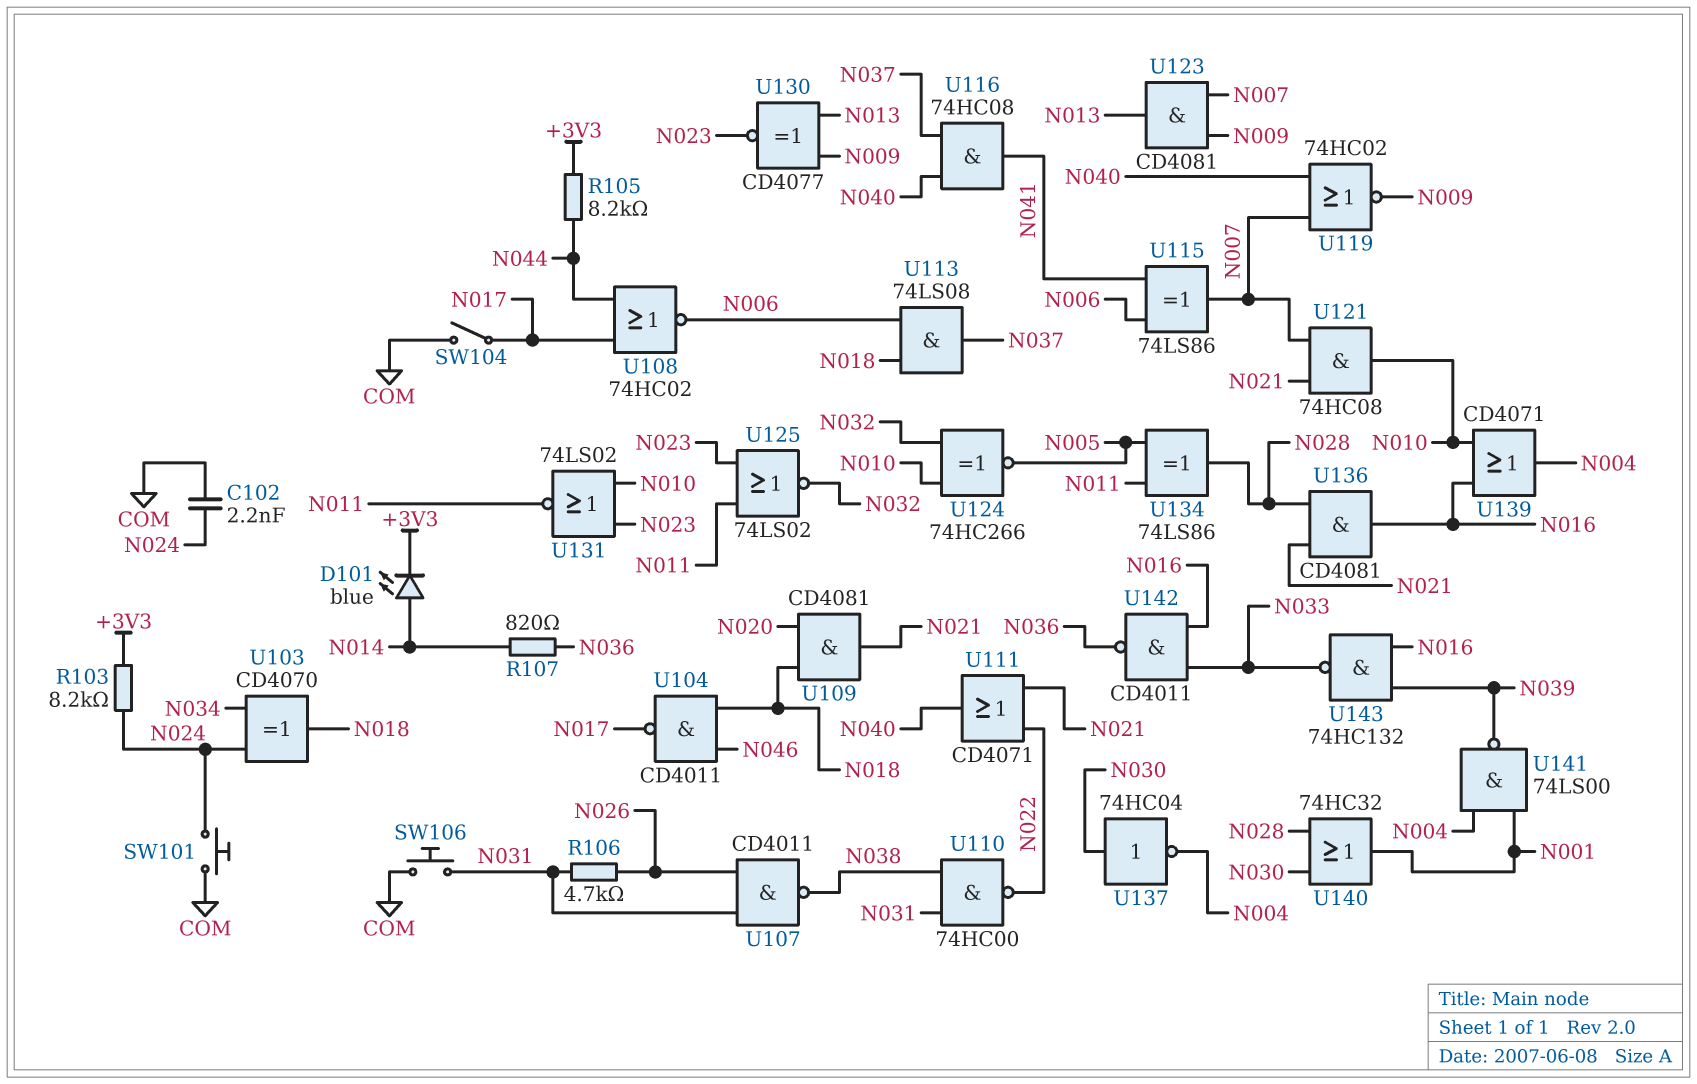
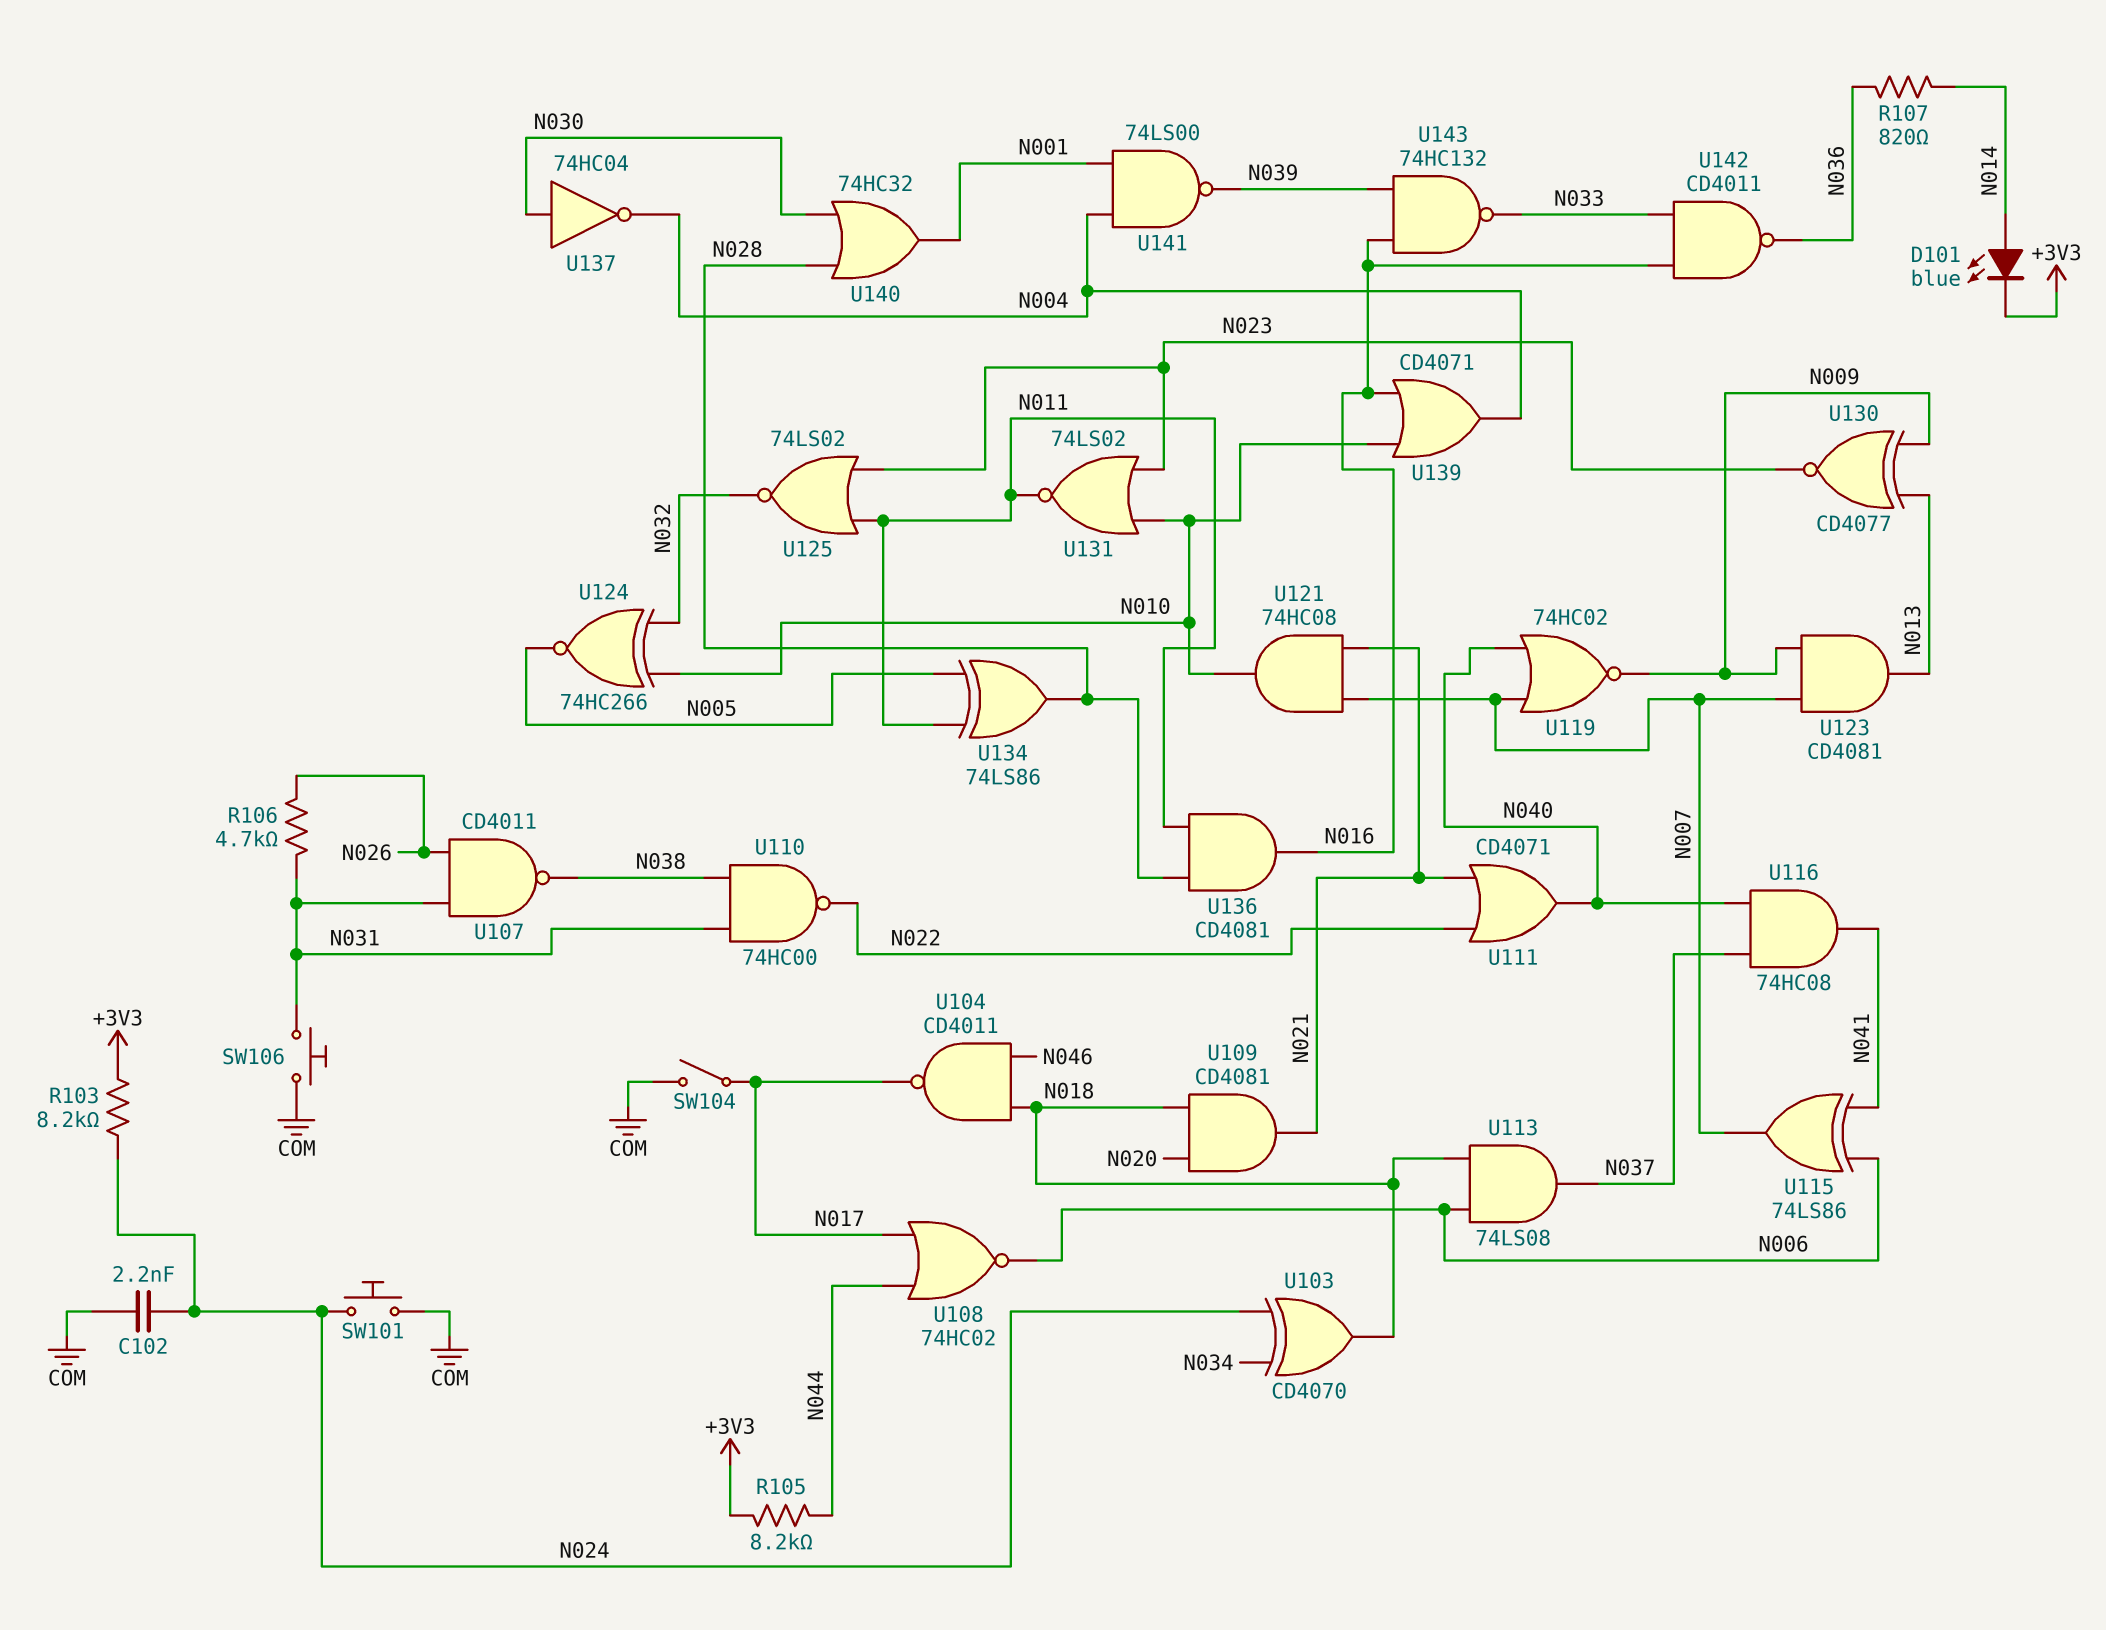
U136: AND CD4081 (in N021, in N028, out N016) -> AND CD4081 (in N011, in N028, out N016)

